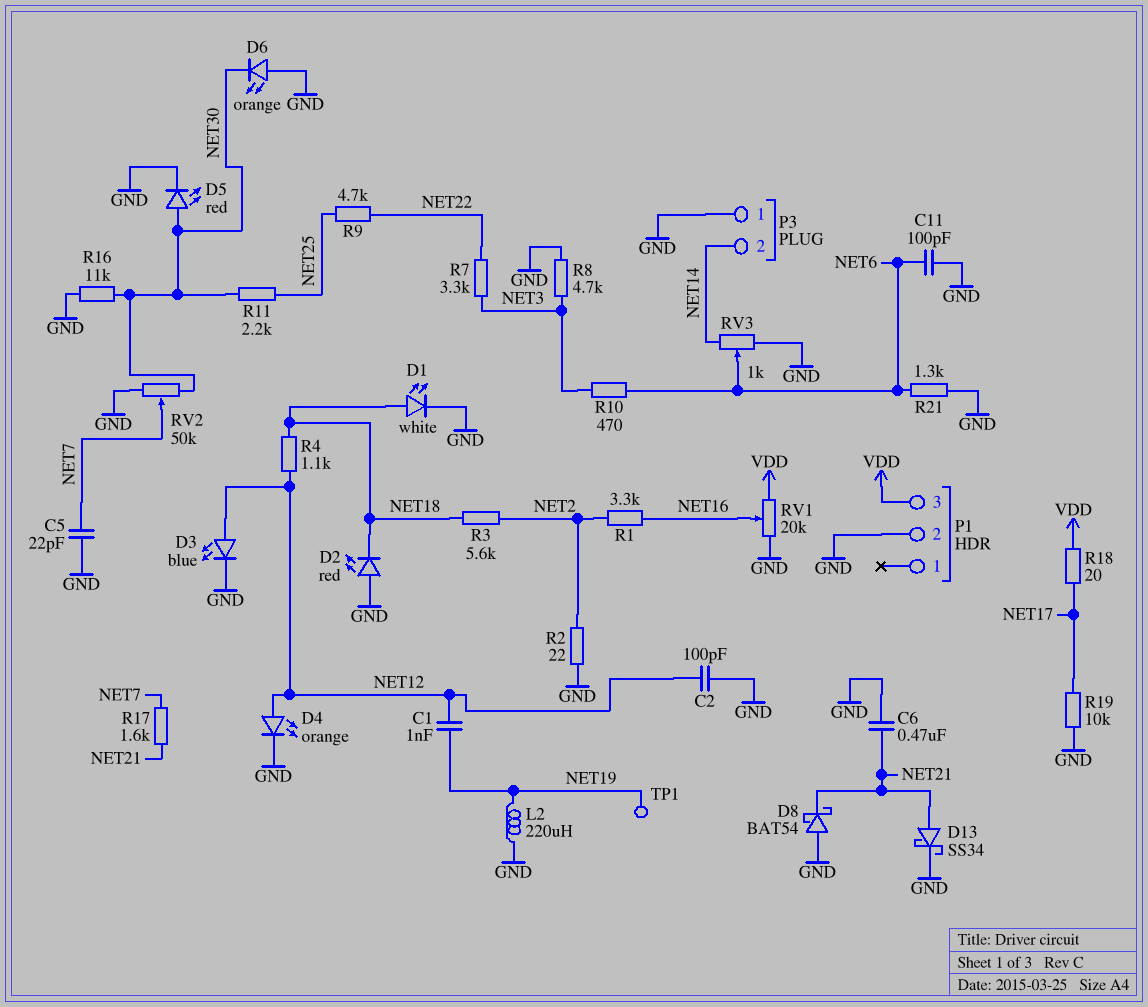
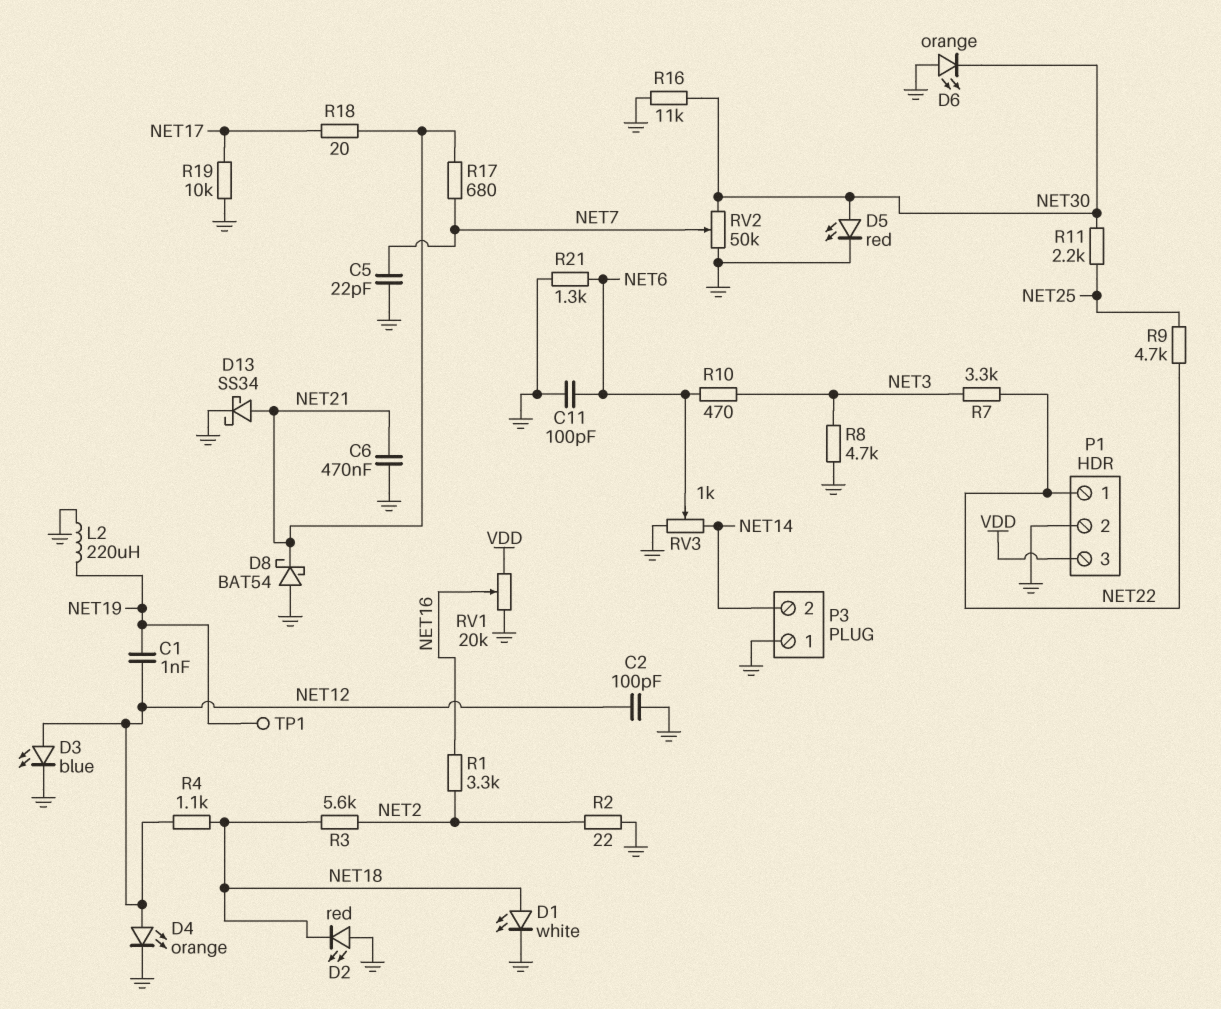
P1 pin 1: none -> NET22
R17: 1.6k (NET7, NET21) -> 680 (NET7, NET21)
R18: 20 (NET17, VDD) -> 20 (NET17, NET21)

